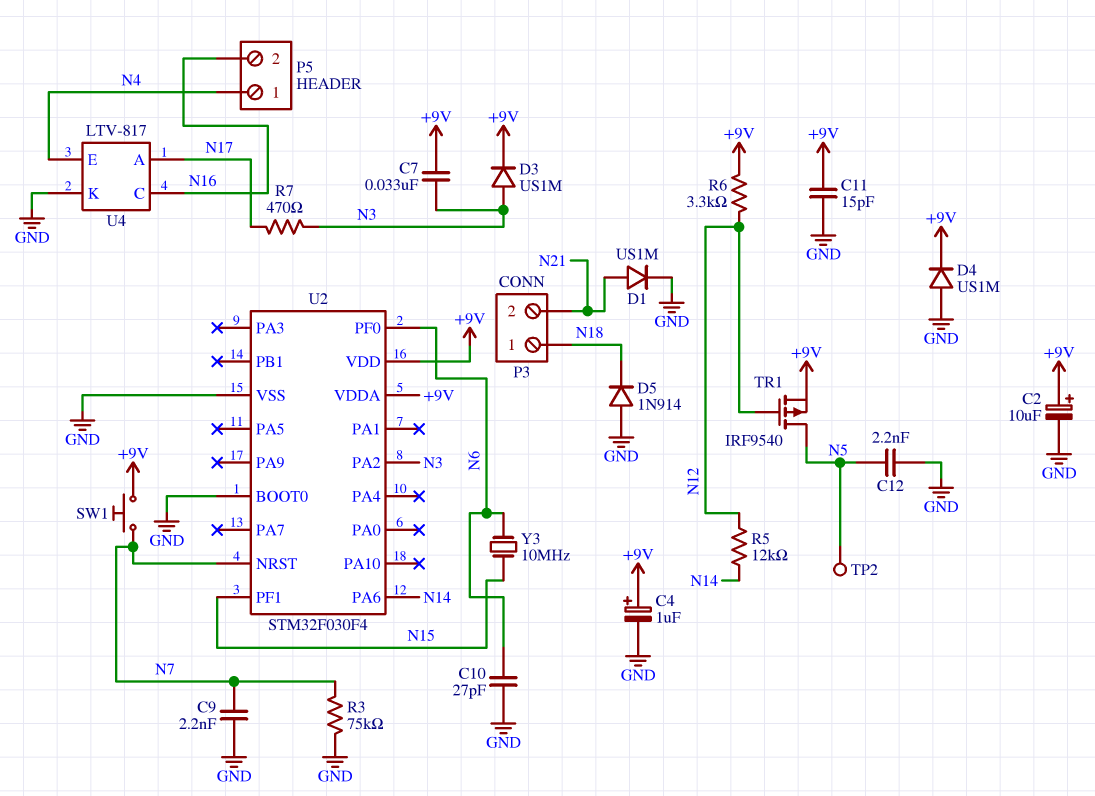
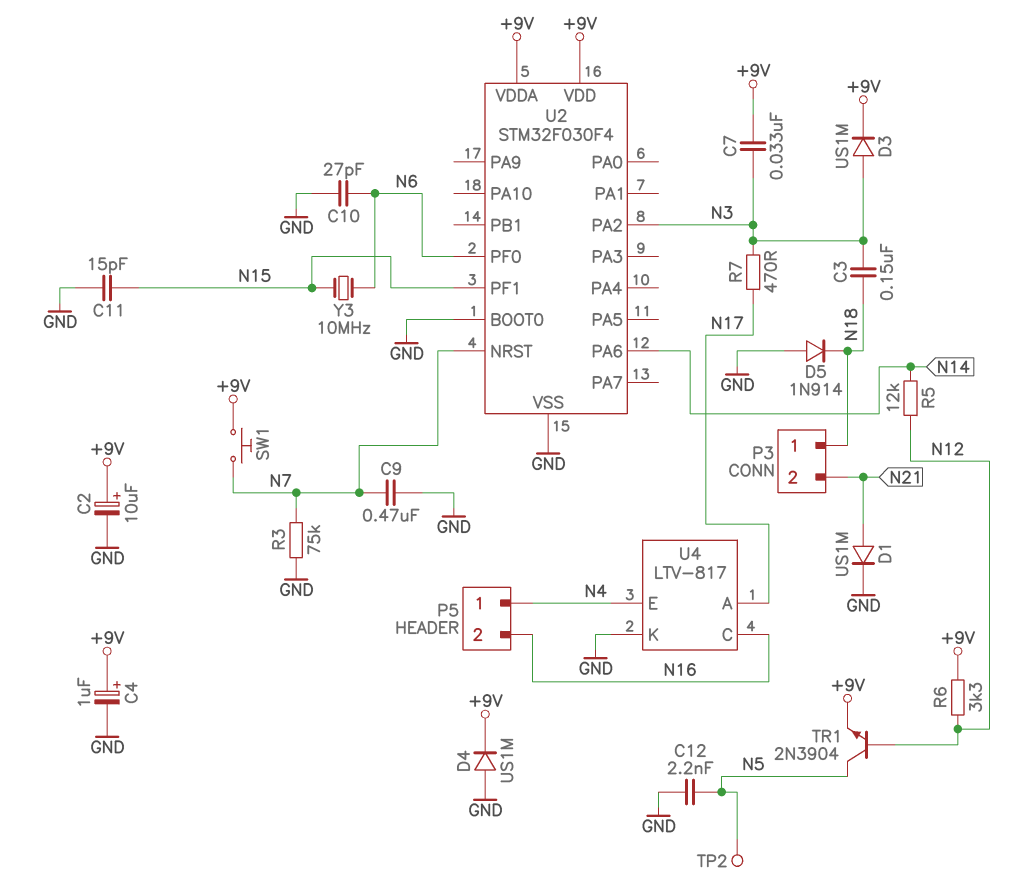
C3: none -> 150nF (N3, N18)
C9: 2.2nF (GND, N7) -> 470nF (GND, N7)
C11: 15pF (+9V, GND) -> 15pF (GND, N15)
TR1: PMOS IRF9540 (G N12, D N5, S +9V) -> NPN 2N3904 (B N12, C N5, E +9V)

